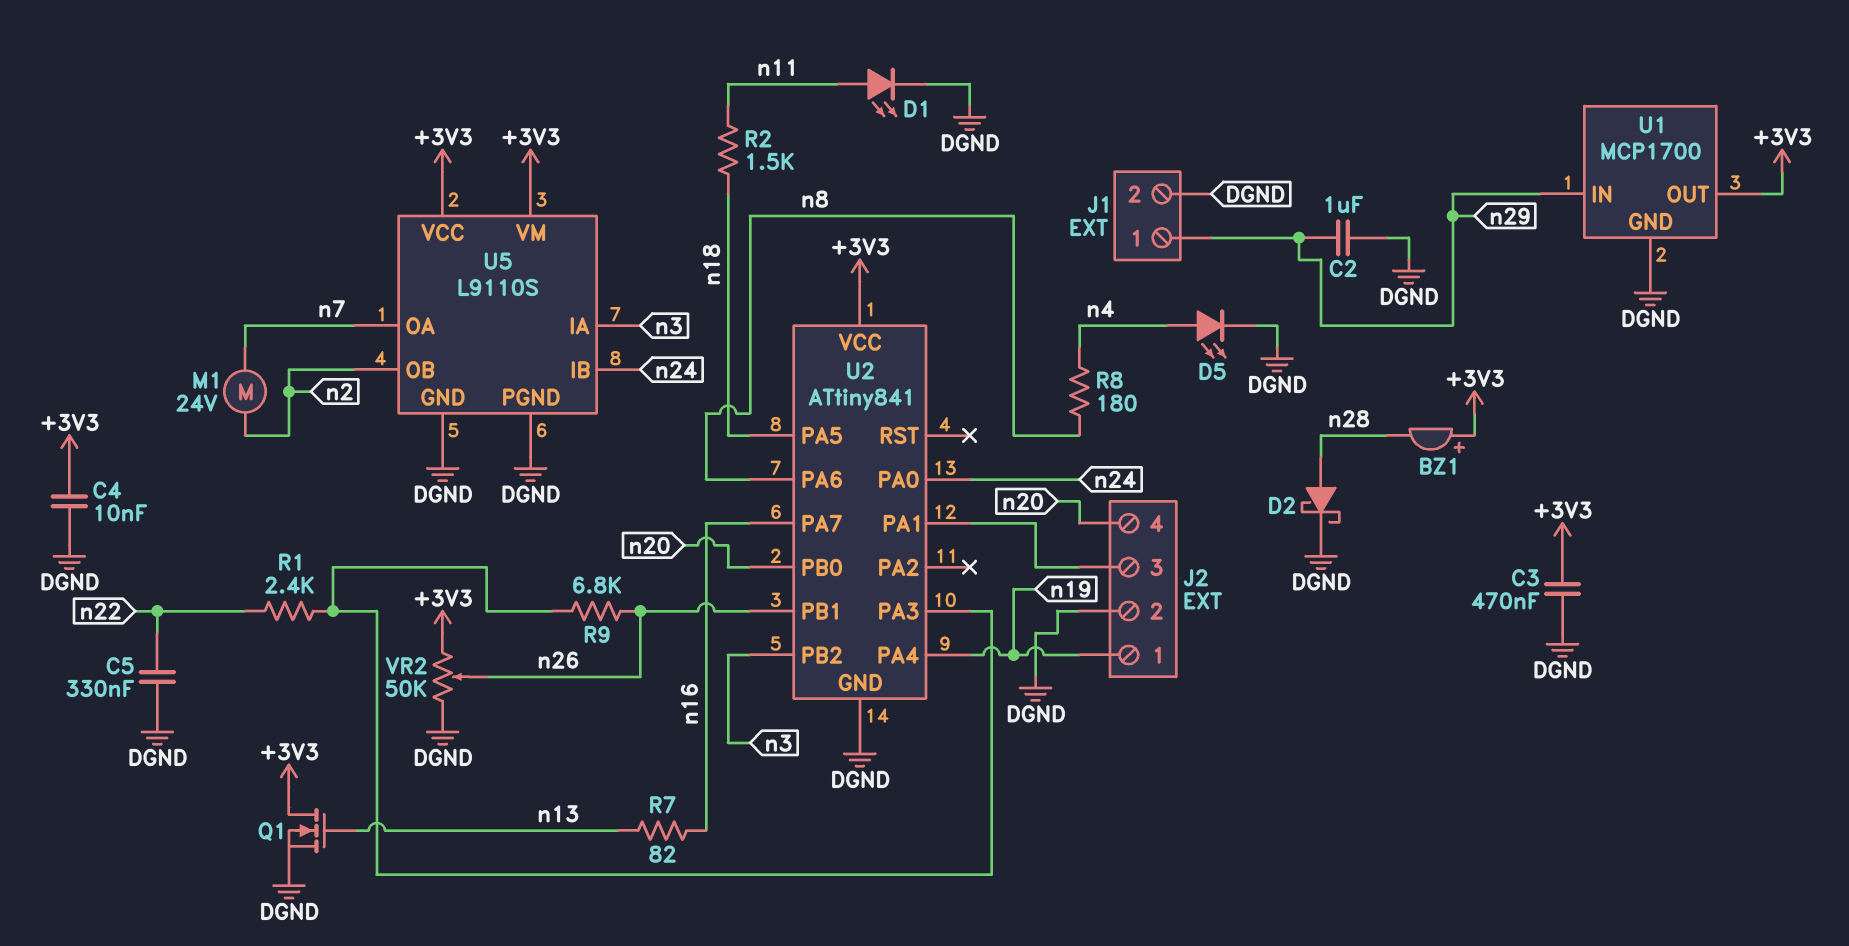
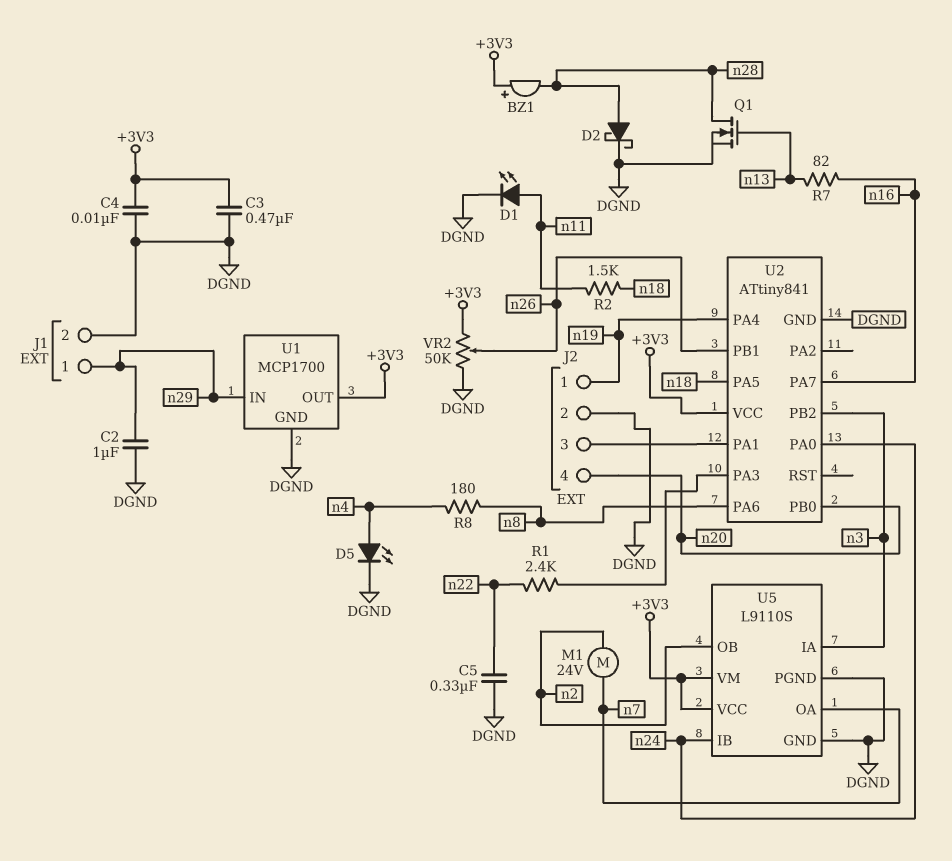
Q1: NMOS (G n13, D +3V3, S DGND) -> NMOS (G n13, D n28, S DGND)
R9: 6.8k (U2/PA3, n26) -> none

